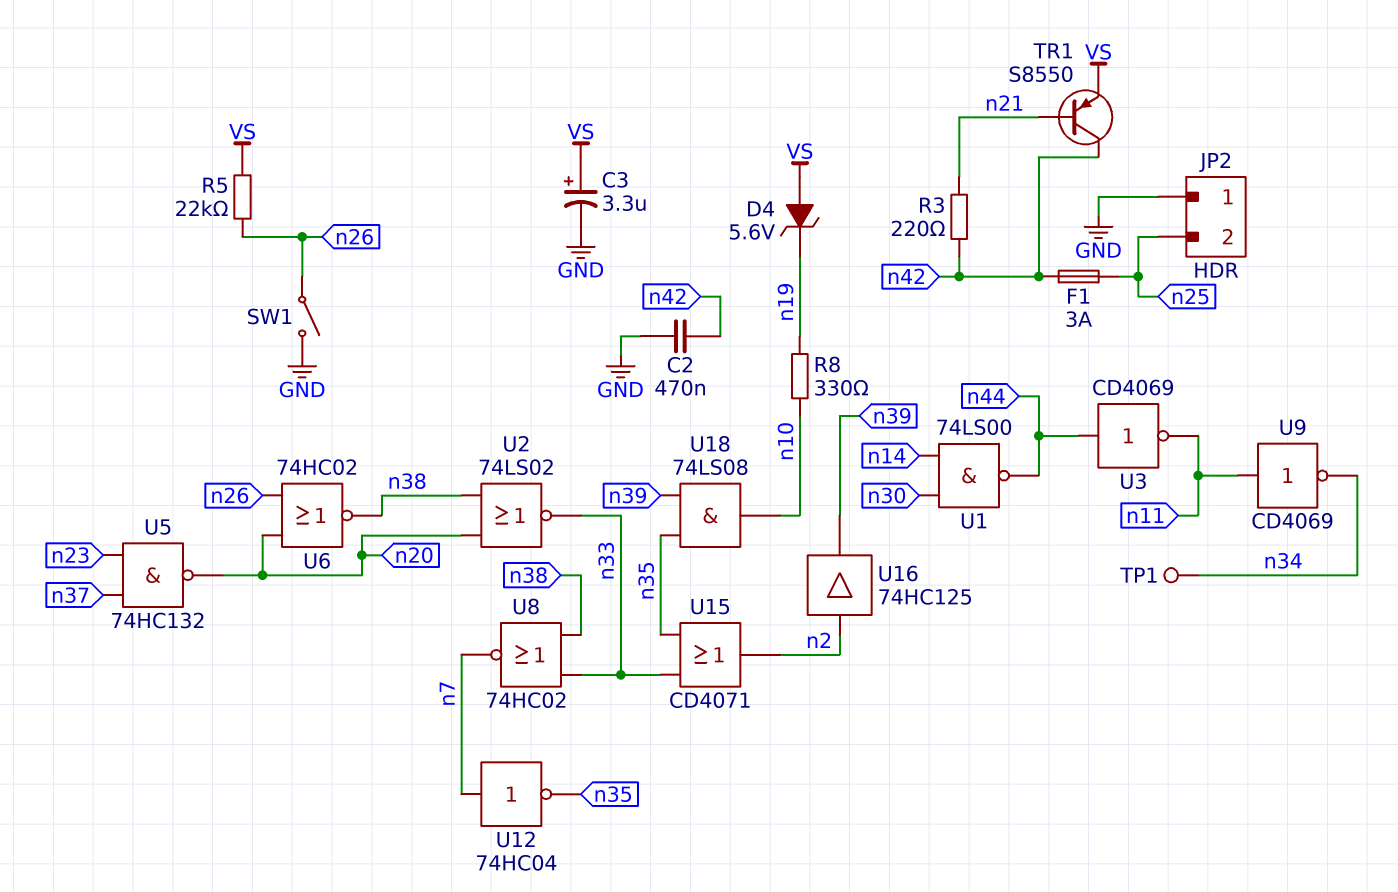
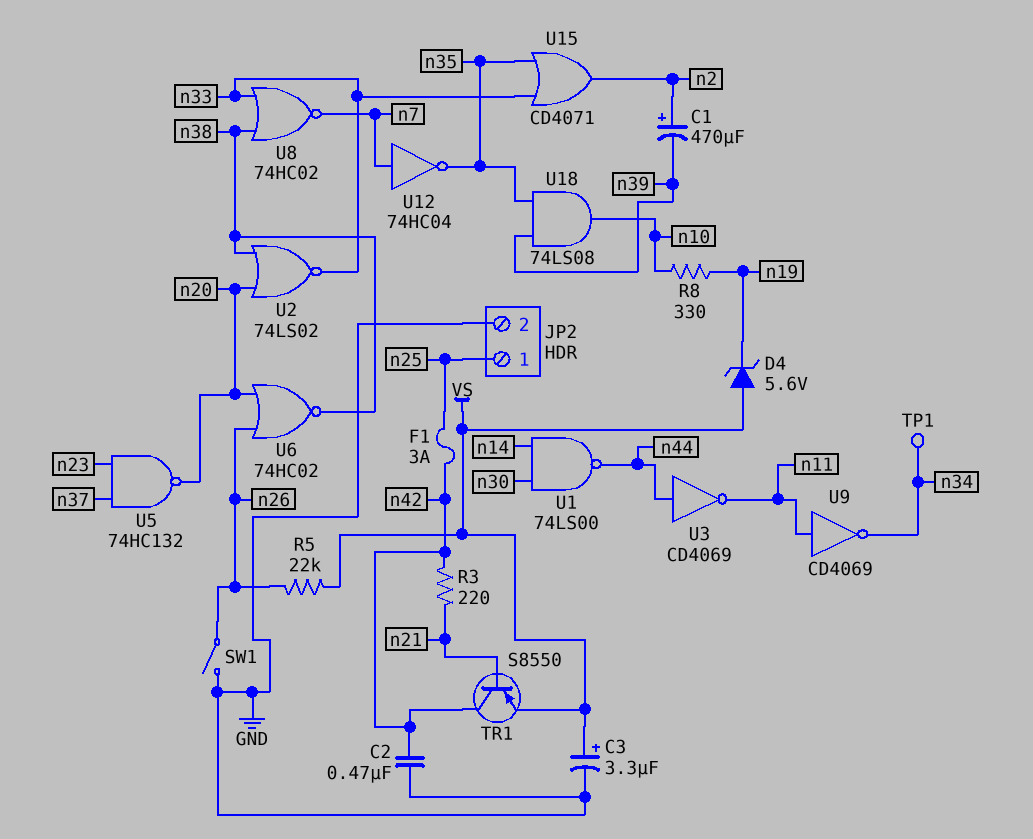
C1: none -> 470uF (plus n2, minus n39)
JP2 pin 1: GND -> n25
JP2 pin 2: n25 -> GND
U16: buffer 74HC125 (in n2, out n39) -> none

